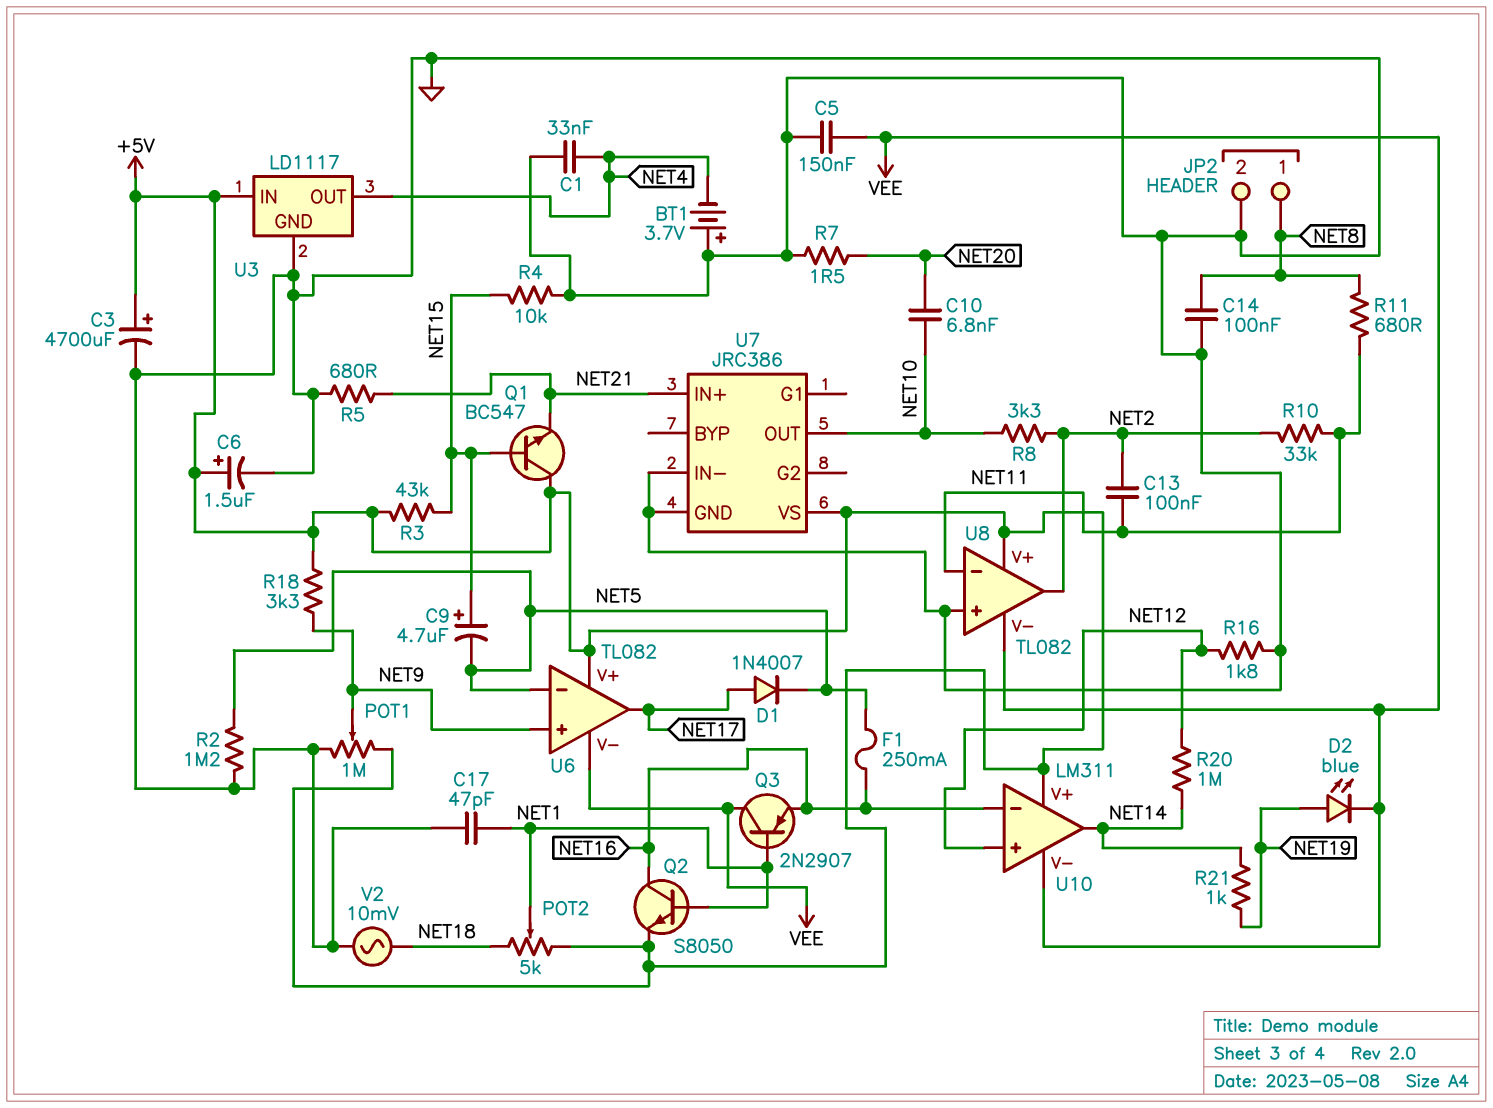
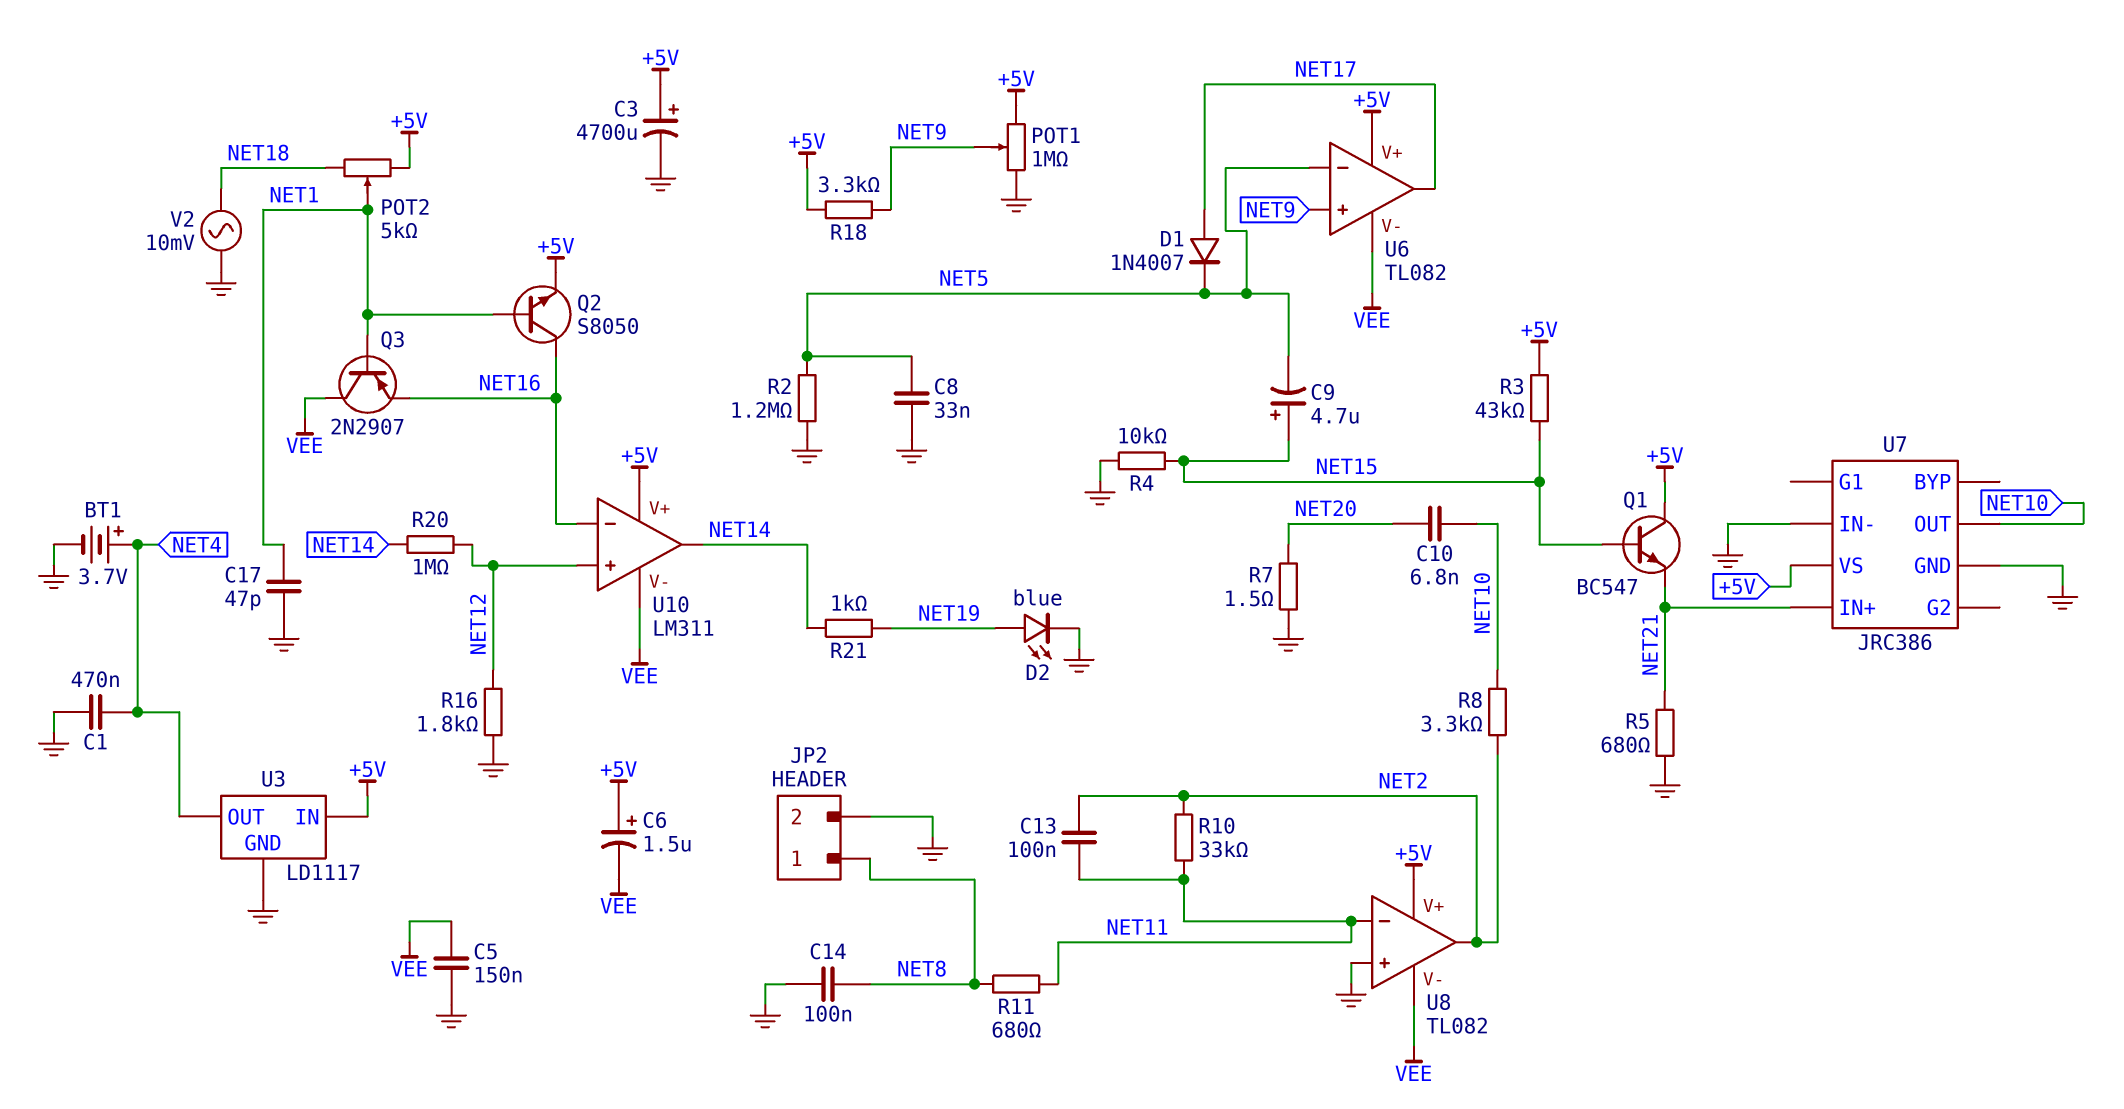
BT1: 3.7V (plus GND, minus NET4) -> 3.7V (plus NET4, minus GND)
C1: 33nF (GND, NET4) -> 470nF (GND, NET4)
C6: 1.5uF (plus +5V, minus GND) -> 1.5uF (plus +5V, minus VEE)
C8: none -> 33nF (GND, NET5)
D2: LED blue (A NET19, K VEE) -> LED blue (A NET19, K GND)
F1: 250mA (NET5, NET16) -> none

